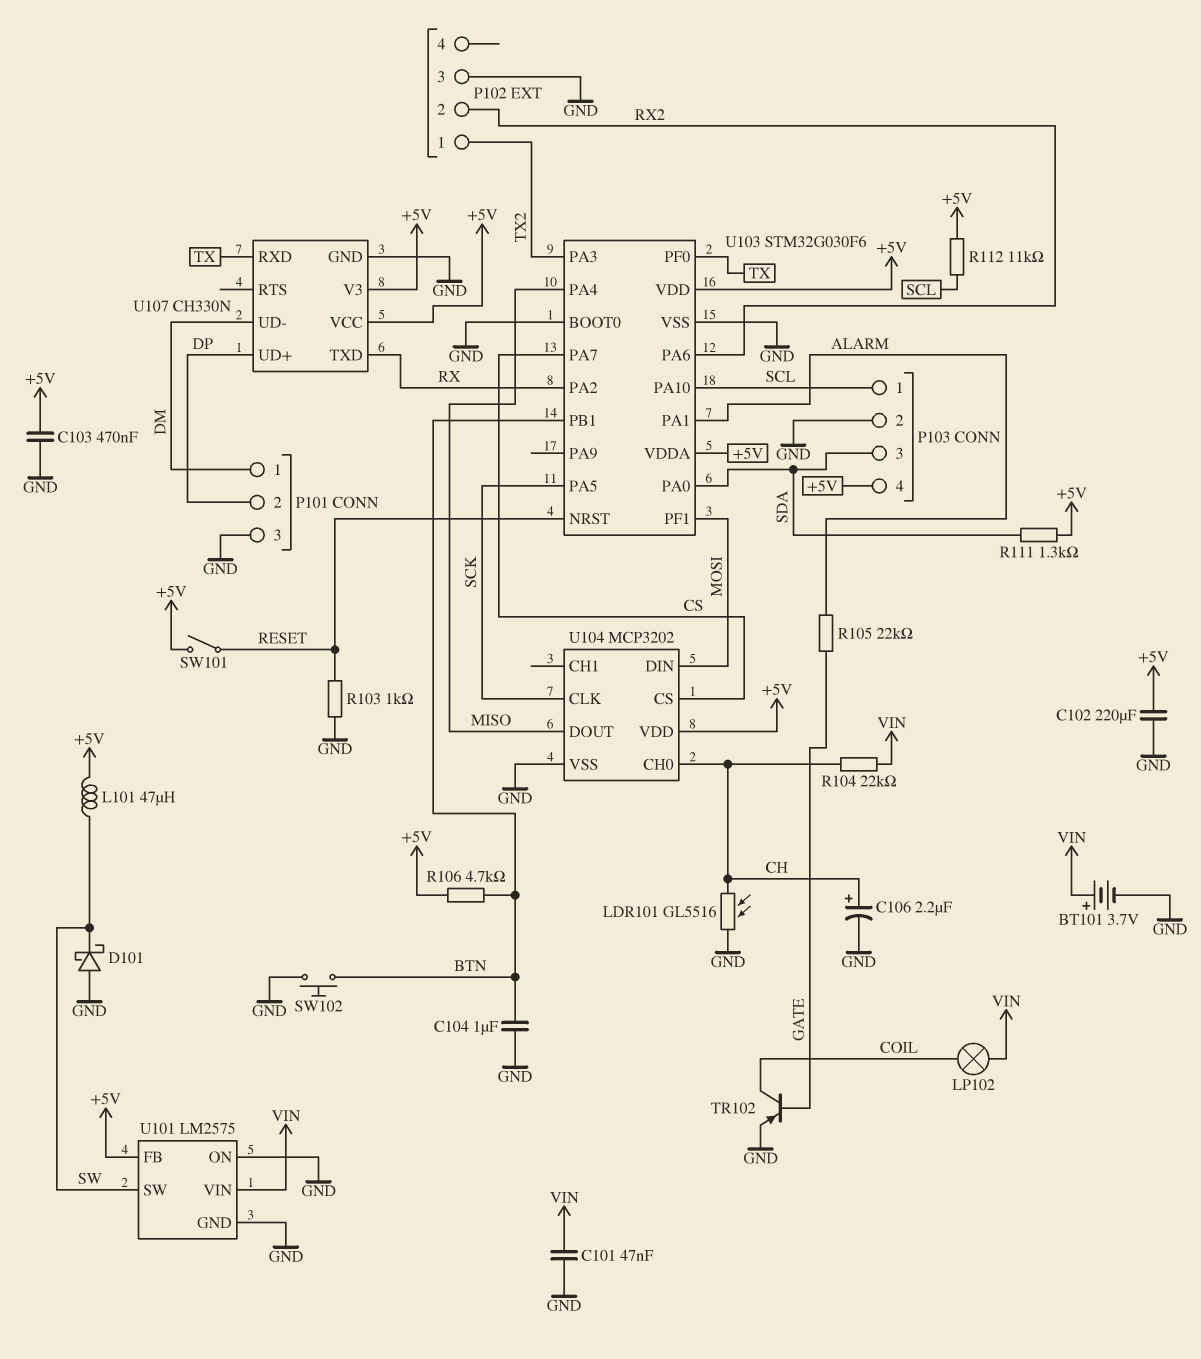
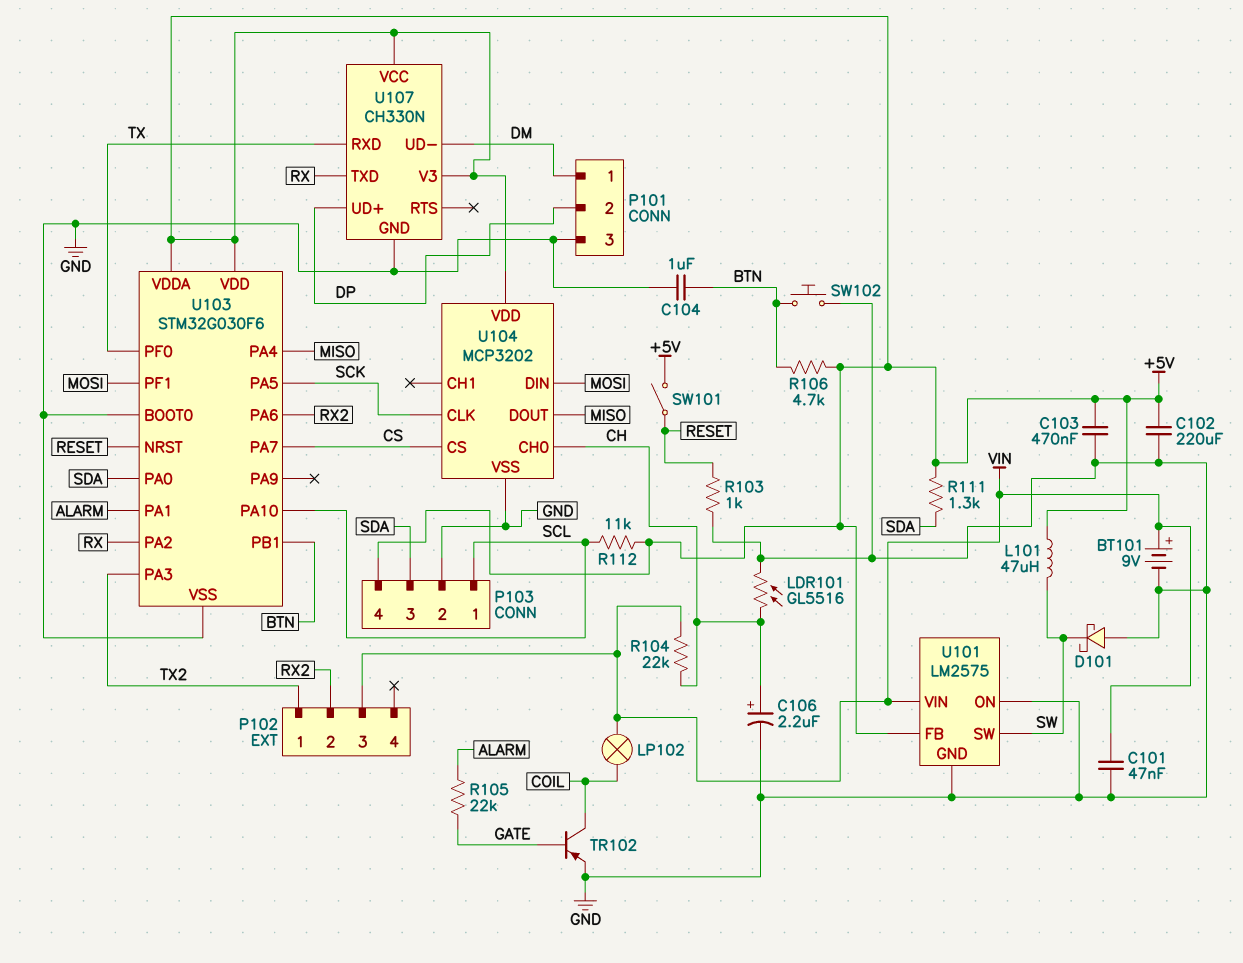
BT101: 3.7V (plus VIN, minus GND) -> 9V (plus VIN, minus GND)
P102 pin 3: GND -> VIN

